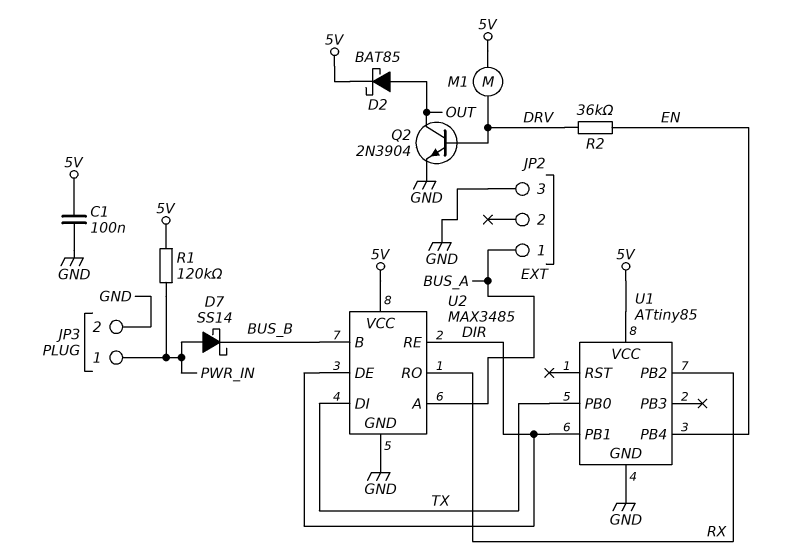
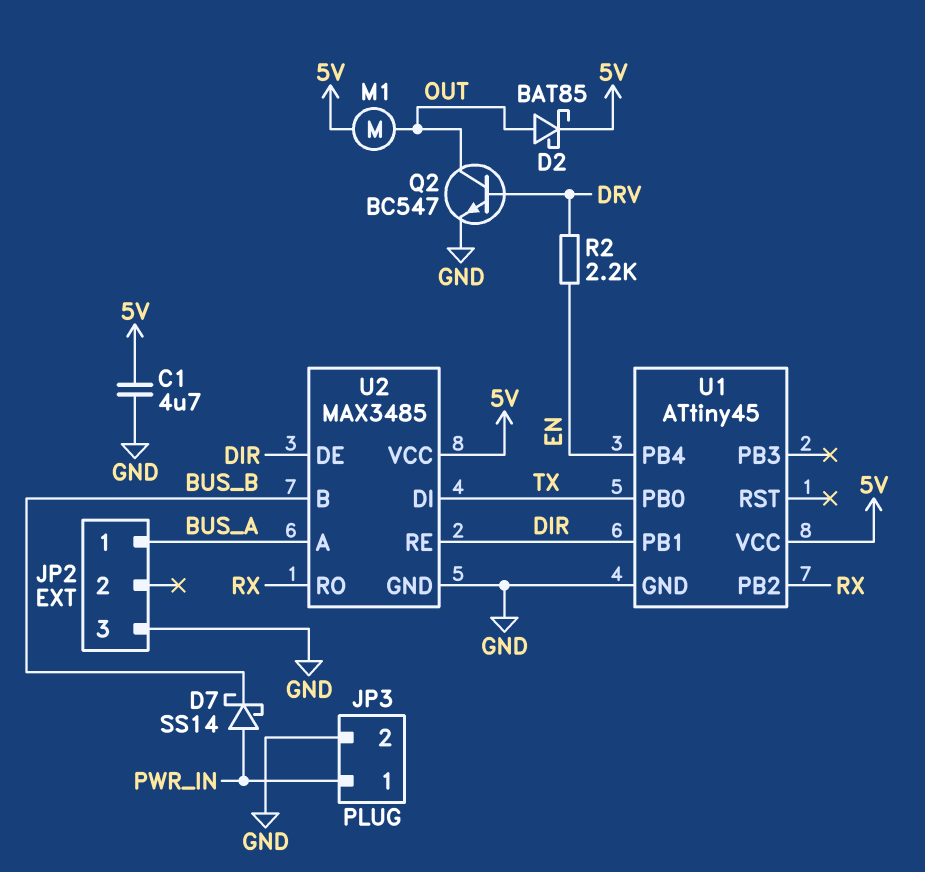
C1: 100nF (5V, GND) -> 4.7uF (5V, GND)
M1: motor (5V, DRV) -> motor (5V, OUT)
Q2: NPN 2N3904 (B DRV, C OUT, E GND) -> NPN BC547 (B DRV, C OUT, E GND)
R1: 120k (5V, PWR_IN) -> none
R2: 36k (DRV, EN) -> 2.2k (DRV, EN)
U1: ATtiny85 -> ATtiny45

